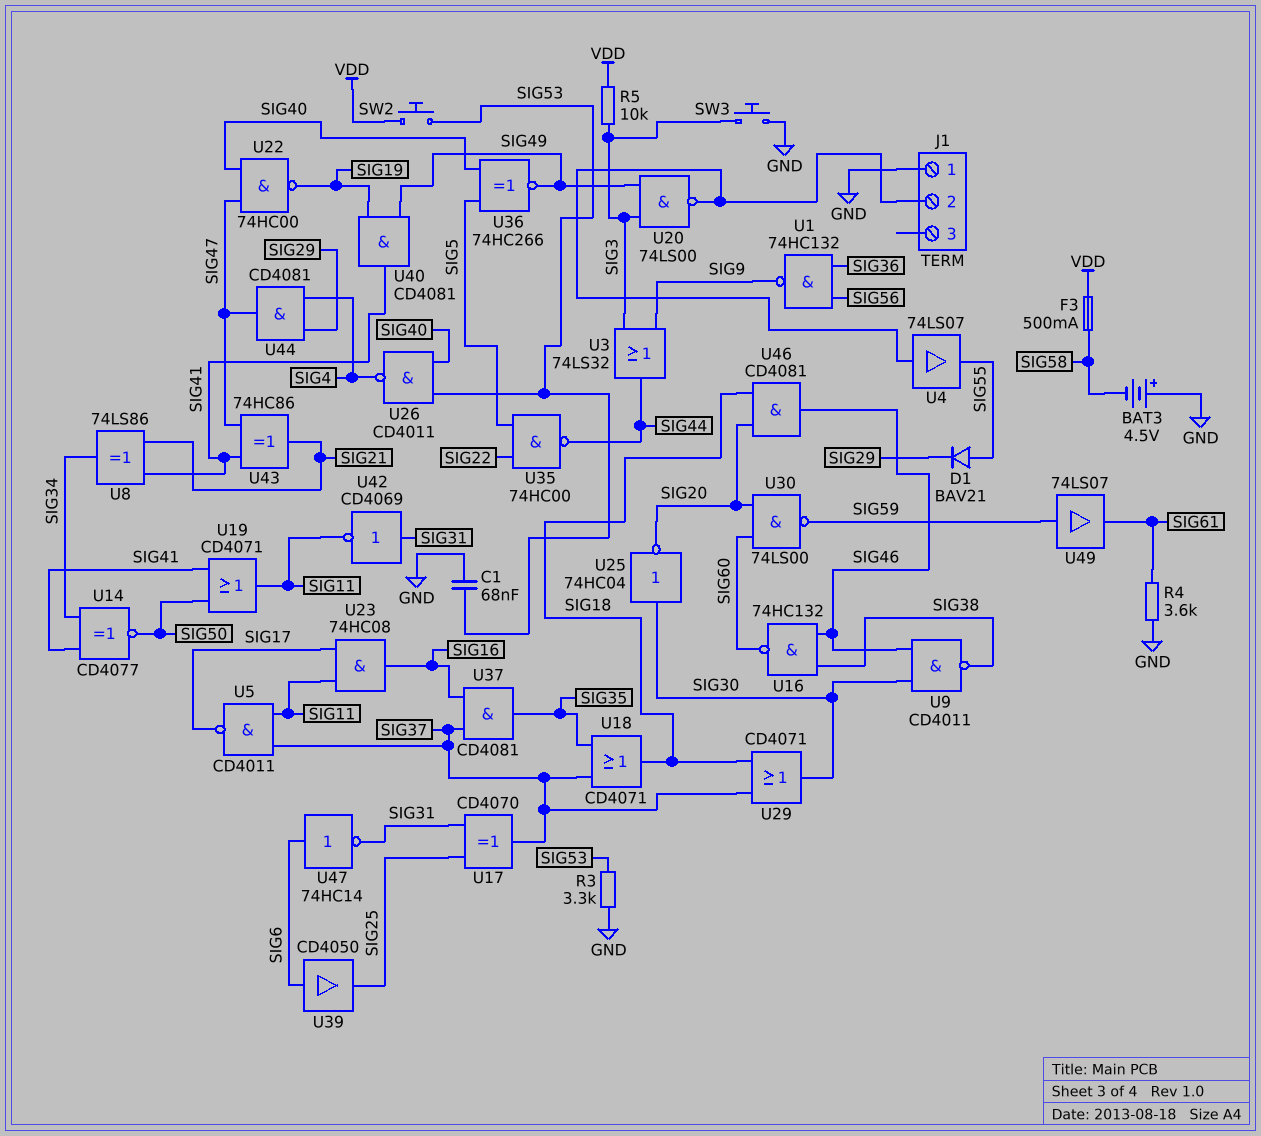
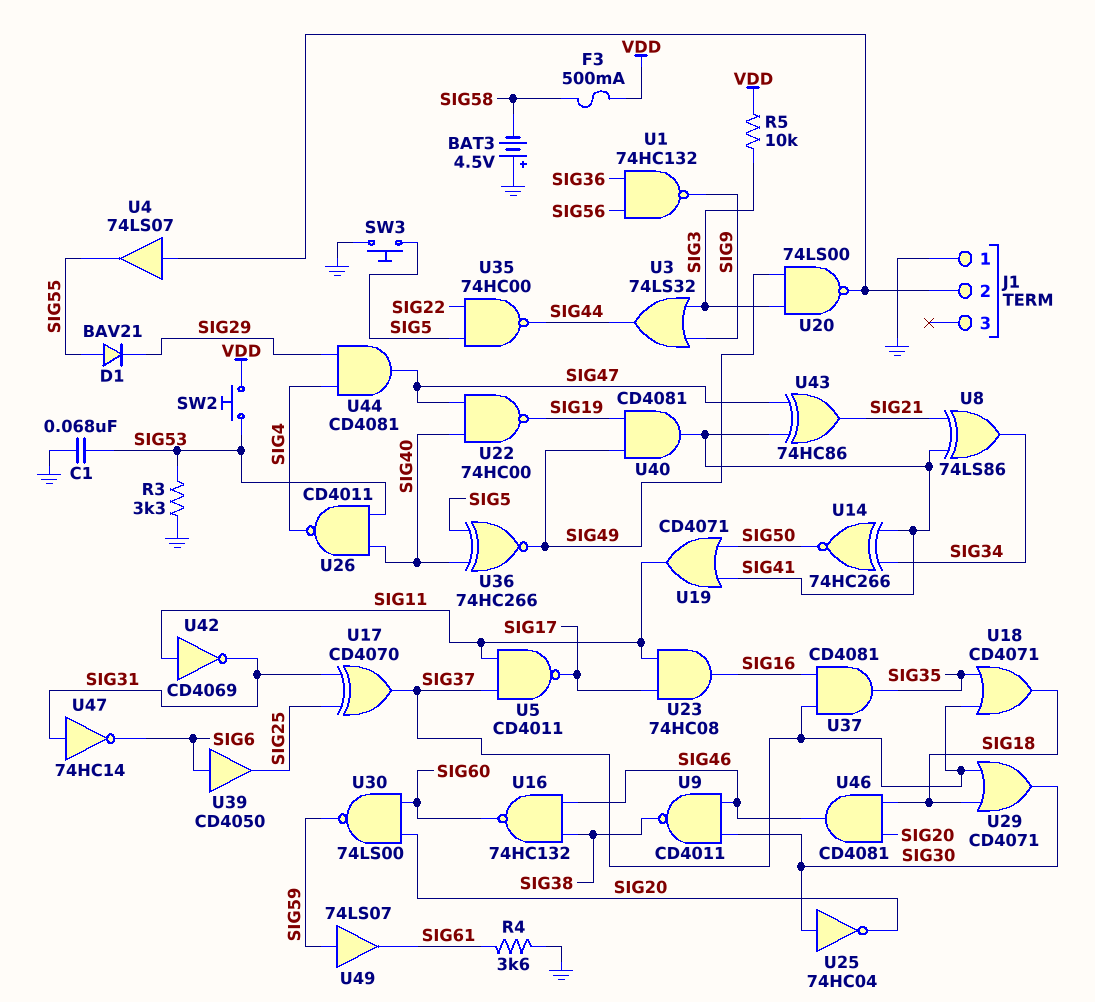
SW3: button (GND, SIG3) -> button (GND, SIG5)
U14: XNOR CD4077 (in SIG34, in SIG41, out SIG50) -> XNOR 74HC266 (in SIG34, in SIG41, out SIG50)
U42: NOT CD4069 (in SIG31, out SIG11) -> NOT CD4069 (in SIG11, out SIG31)
U47: NOT 74HC14 (in SIG6, out SIG31) -> NOT 74HC14 (in SIG31, out SIG6)

